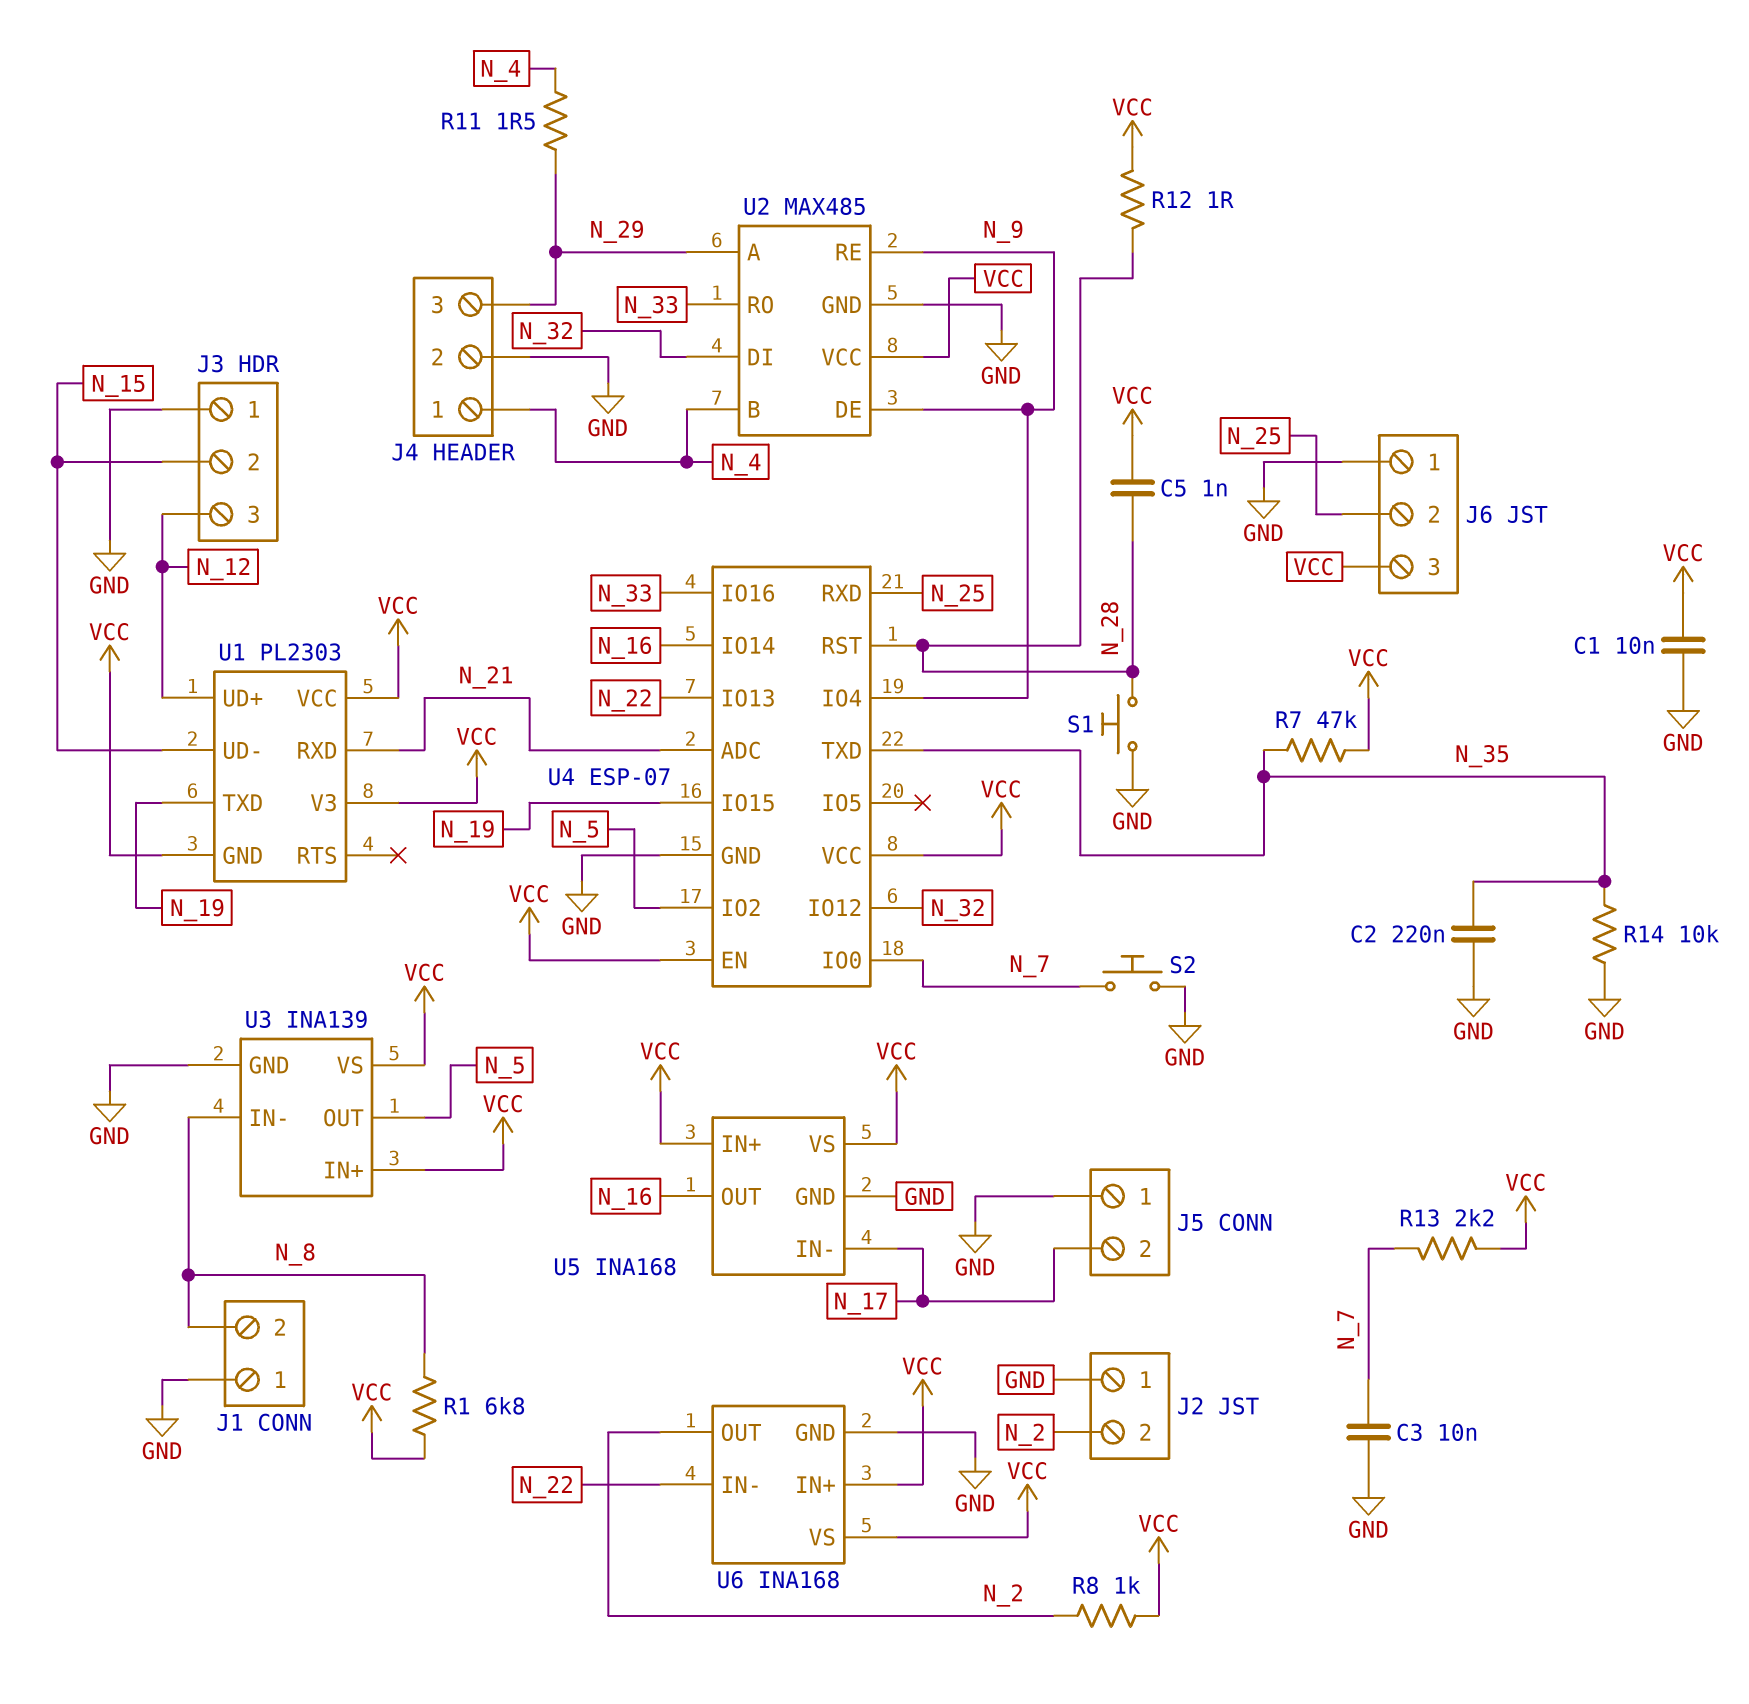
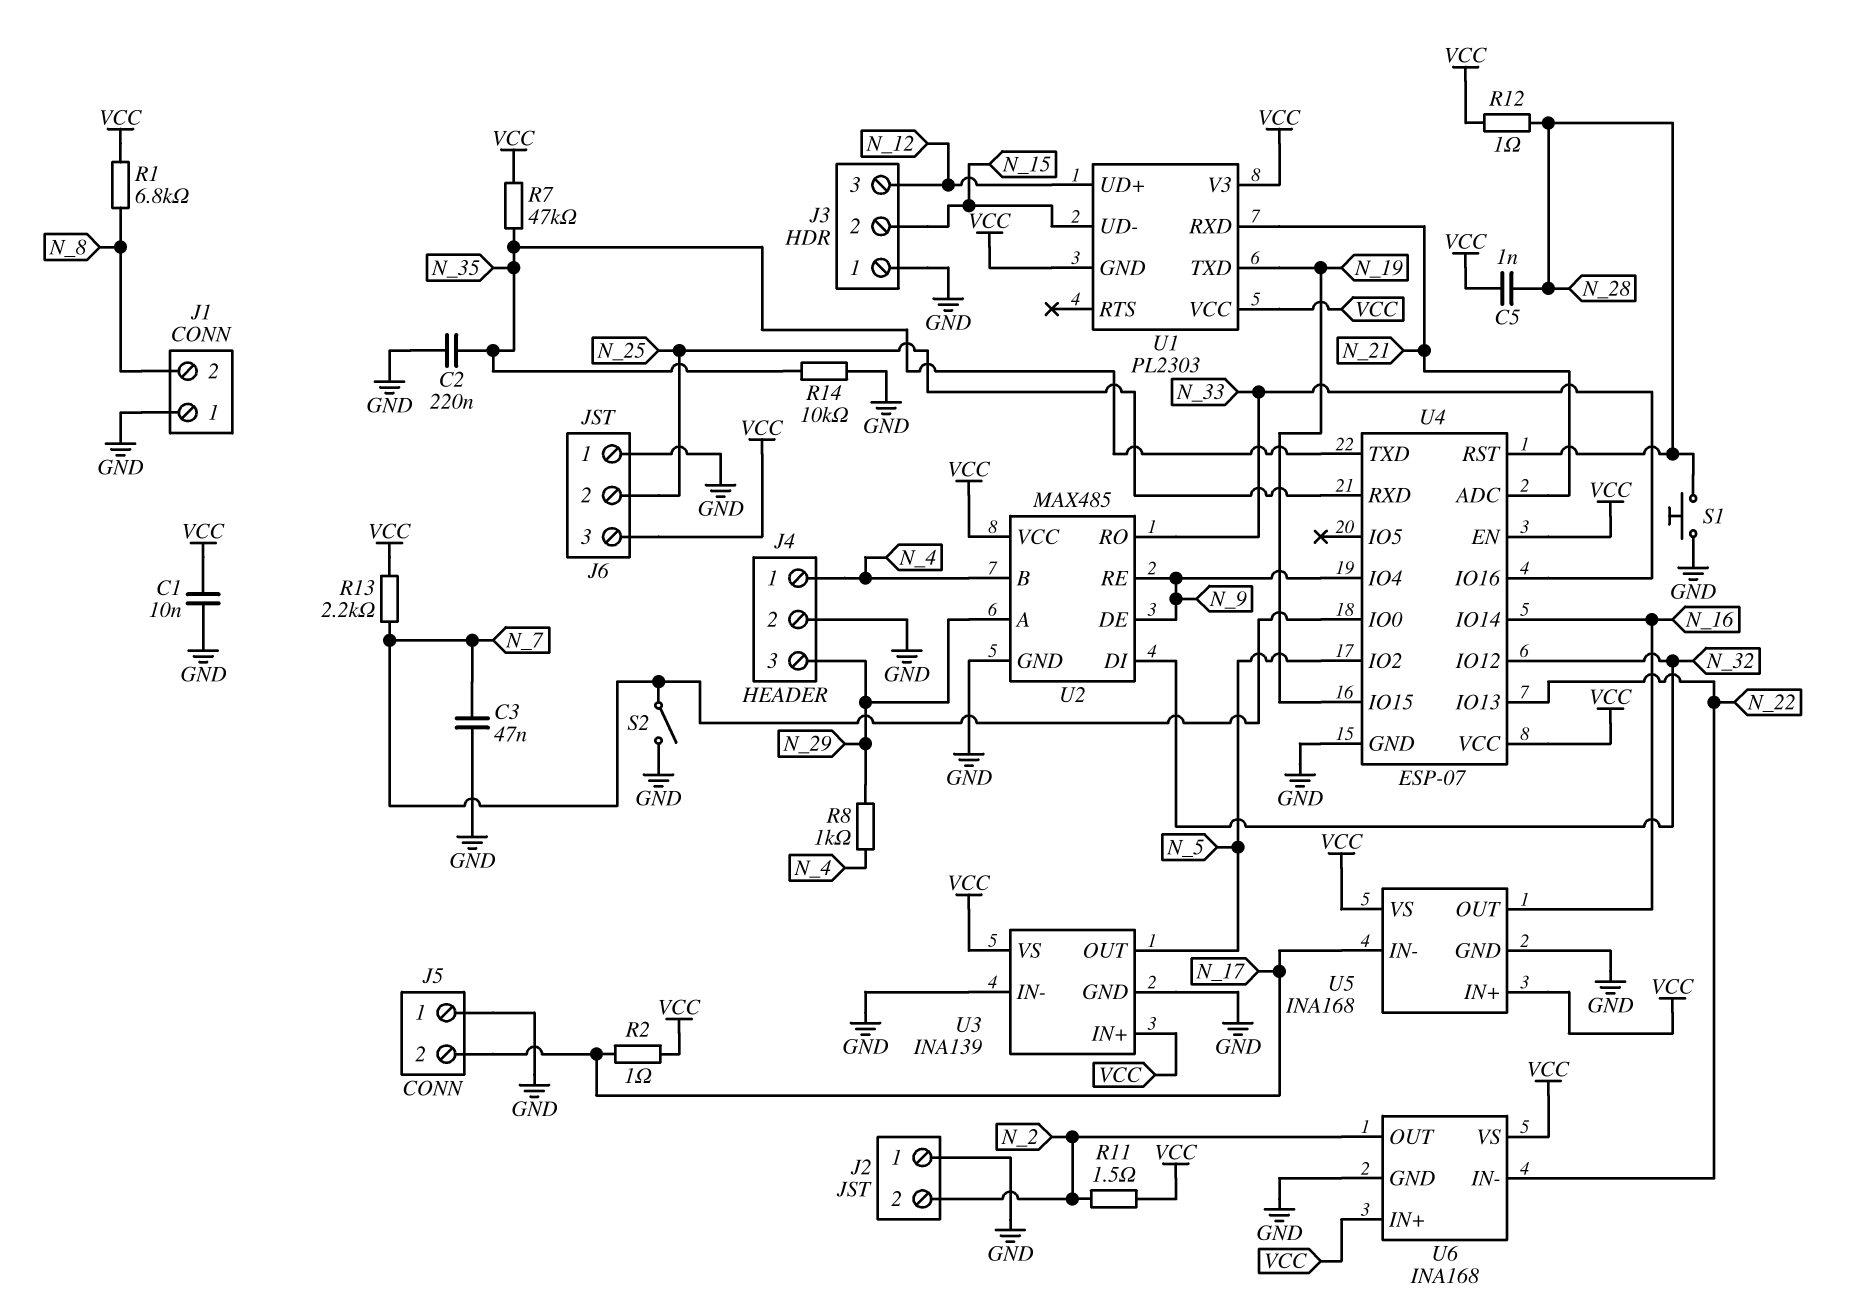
C3: 10nF (GND, N_7) -> 47nF (GND, N_7)
R2: none -> 1 (N_17, VCC)
R8: 1k (N_2, VCC) -> 1k (N_4, N_29)
R11: 1.5 (N_4, N_29) -> 1.5 (N_2, VCC)
S2: button (GND, N_7) -> switch (GND, N_7)
U3 pin IN-: N_8 -> GND

